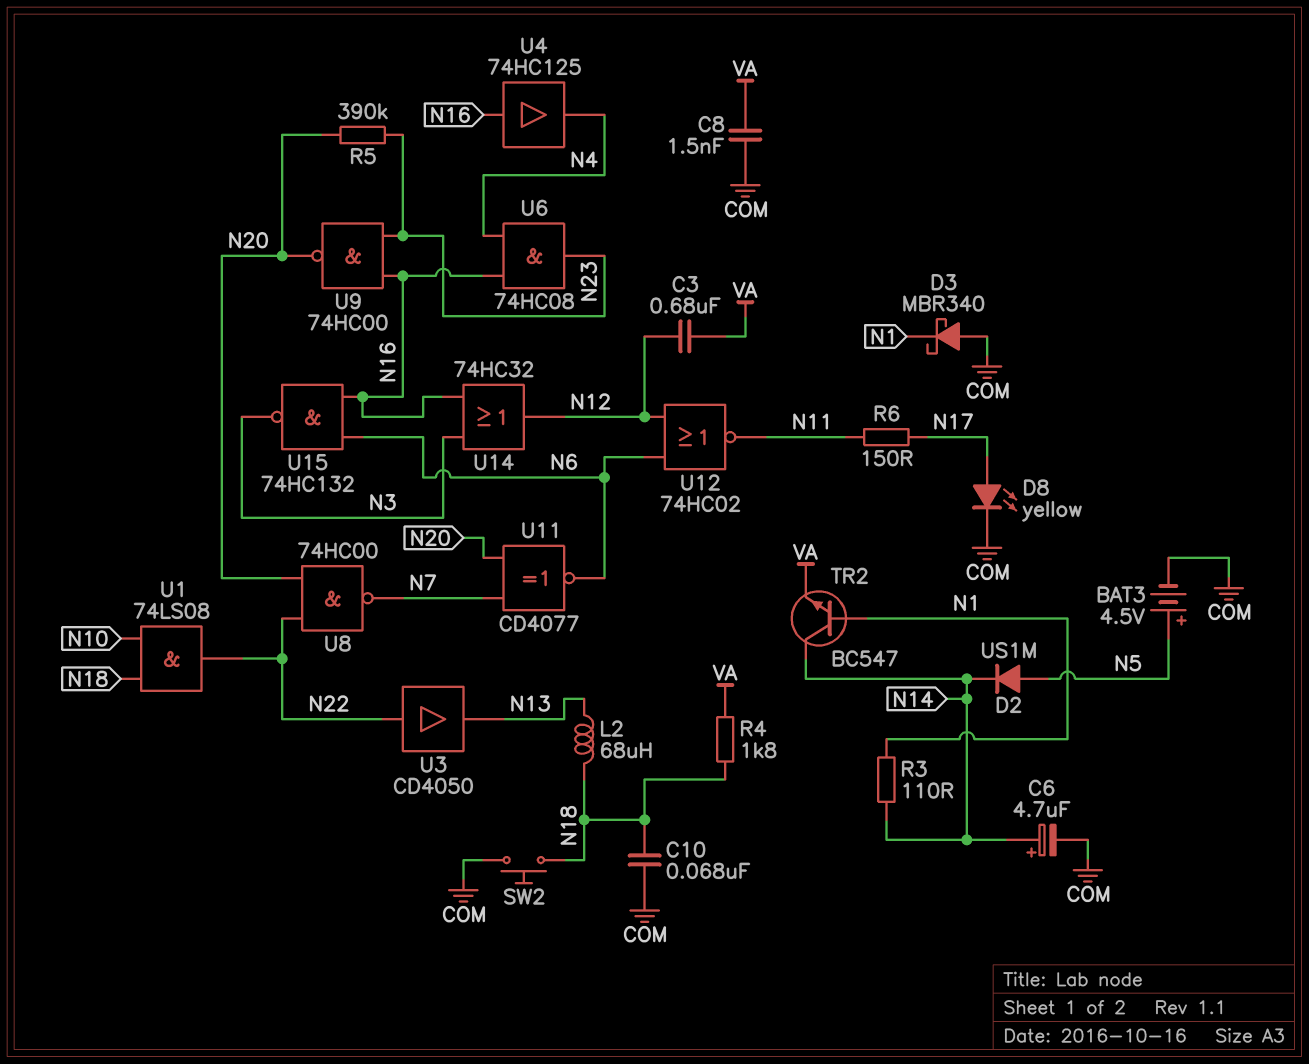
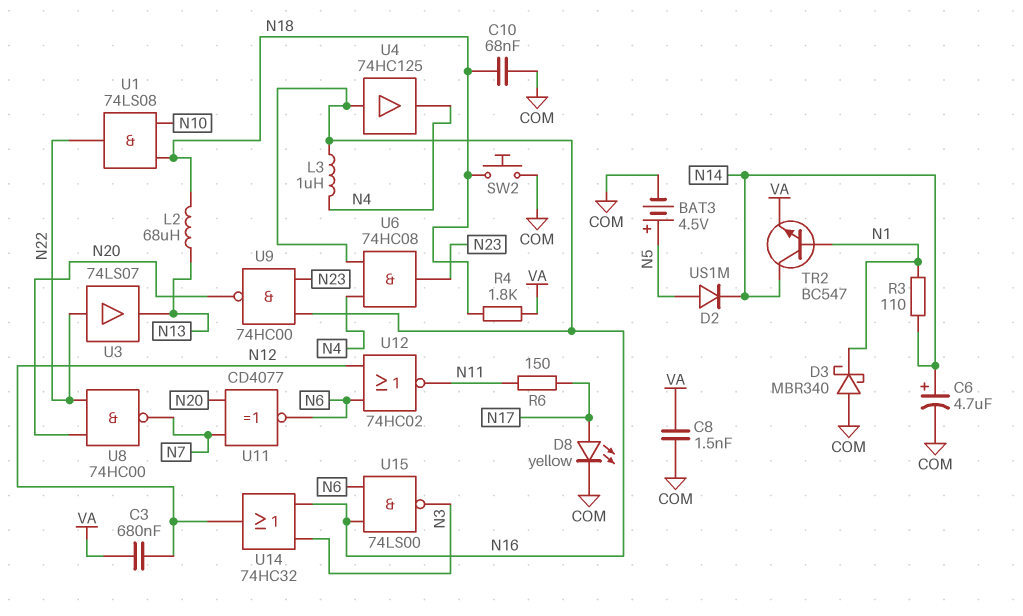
L3: none -> 1uH (N4, N16)
R5: 390k (N20, N23) -> none
U3: buffer CD4050 (in N22, out N13) -> buffer 74LS07 (in N22, out N13)
U15: NAND 74HC132 (in N6, in N16, out N3) -> NAND 74LS00 (in N6, in N16, out N3)

